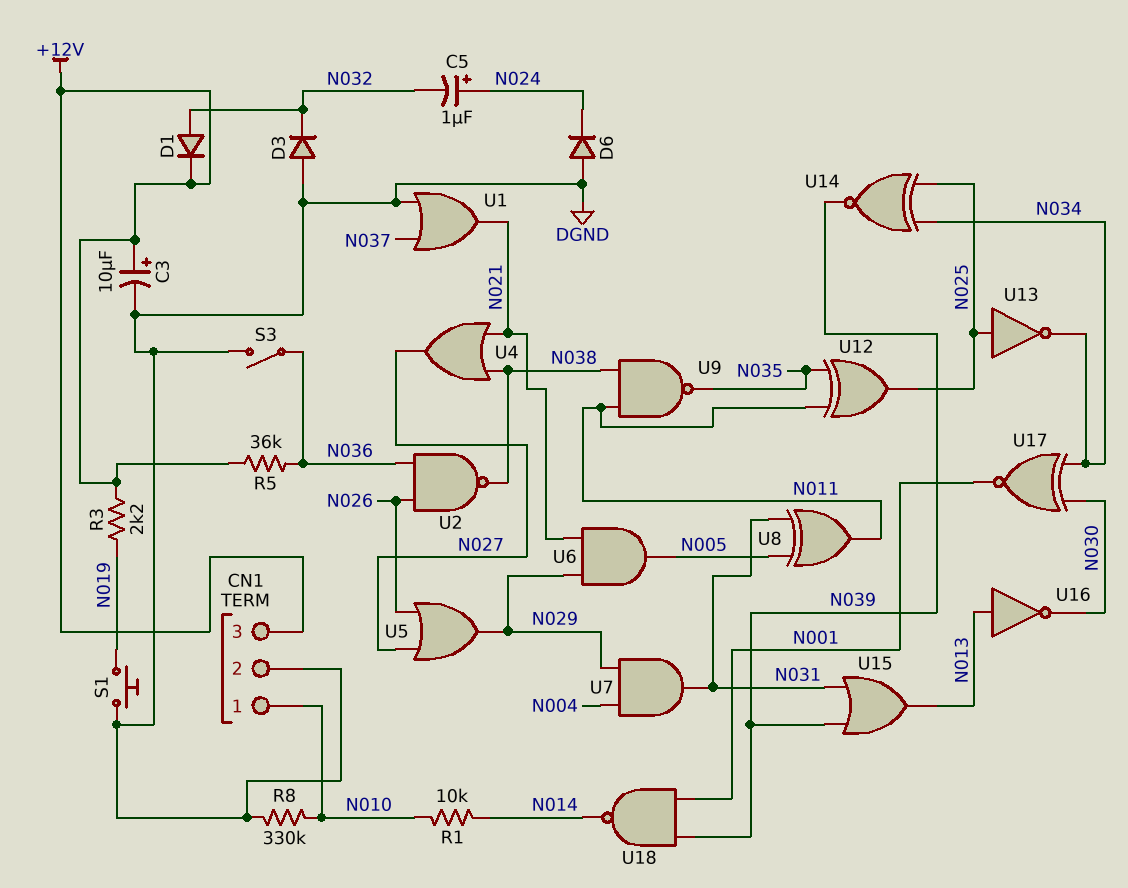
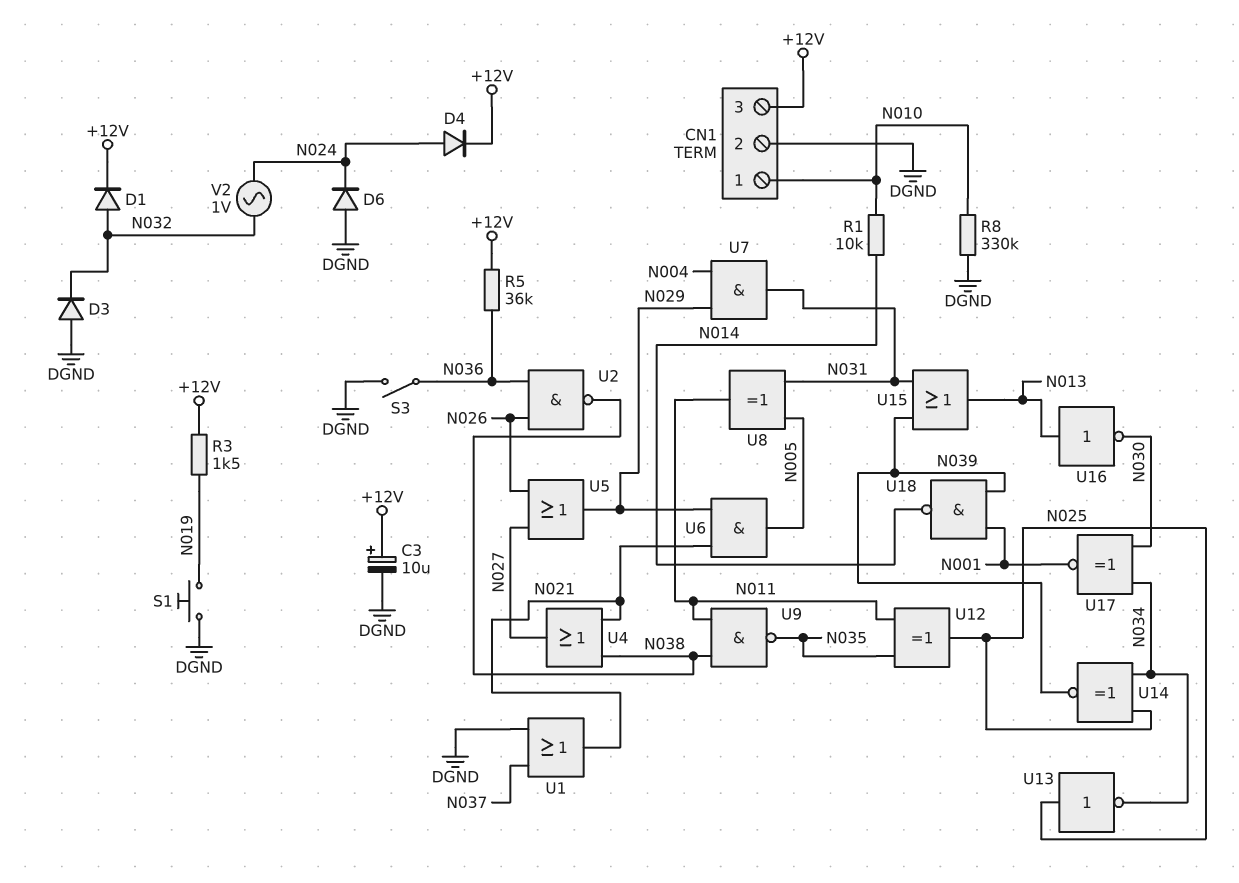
C5: 1uF (plus N024, minus N032) -> none
D4: none -> diode (A N024, K +12V)
R3: 2.2k (+12V, N019) -> 1.5k (+12V, N019)
V2: none -> AC 1V (N024, N032)

